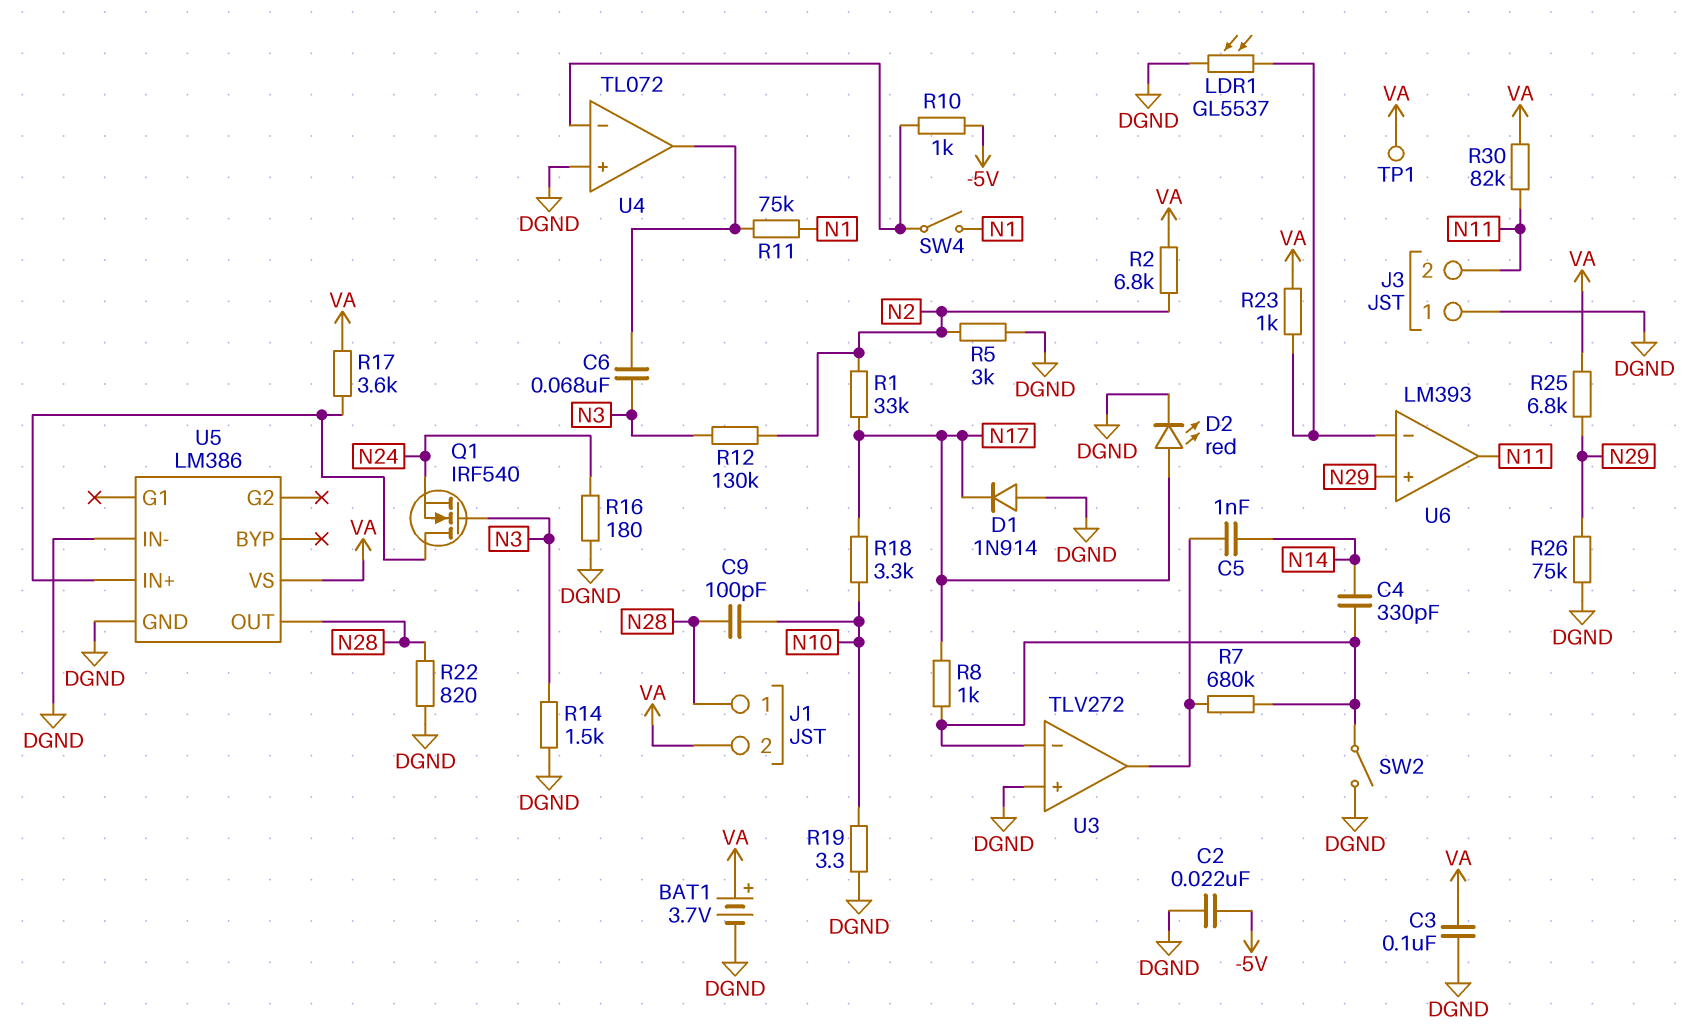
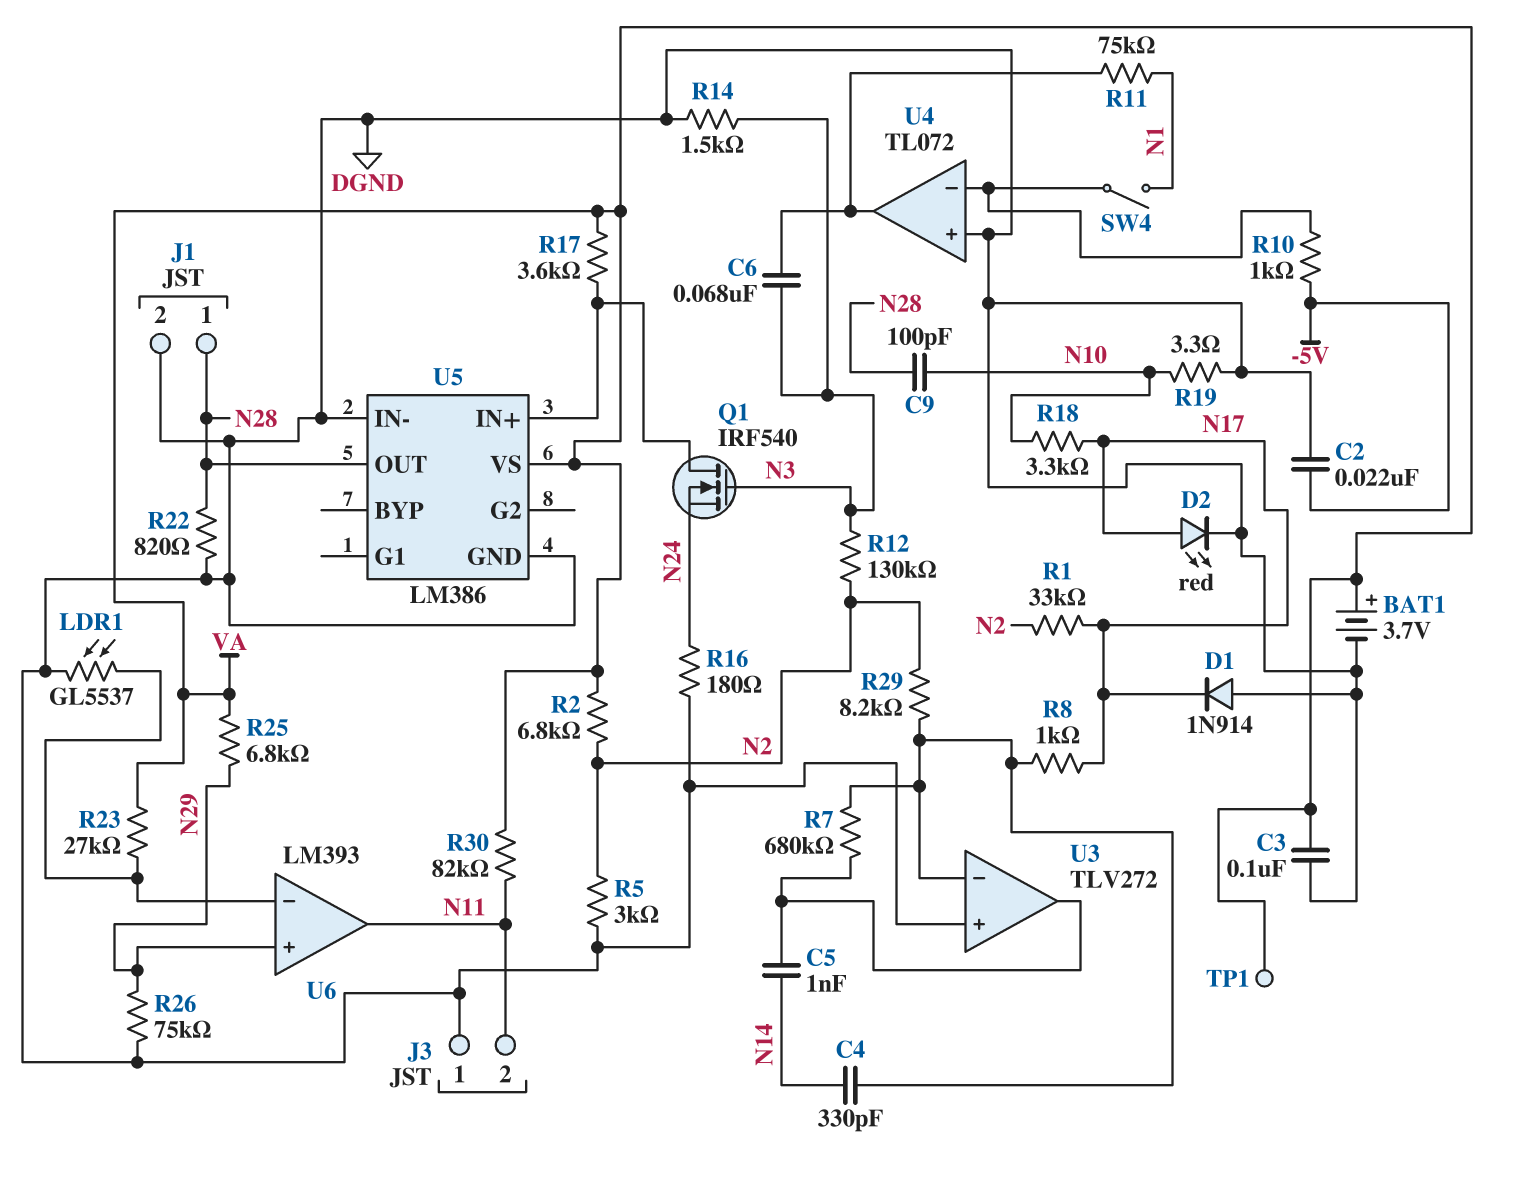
J1 pin 2: VA -> DGND
R23: 1k (U6/in-, VA) -> 27k (U6/in-, VA)
R29: none -> 8.2k (N2, U3/in-)
SW2: switch (DGND, U3/in-) -> none

